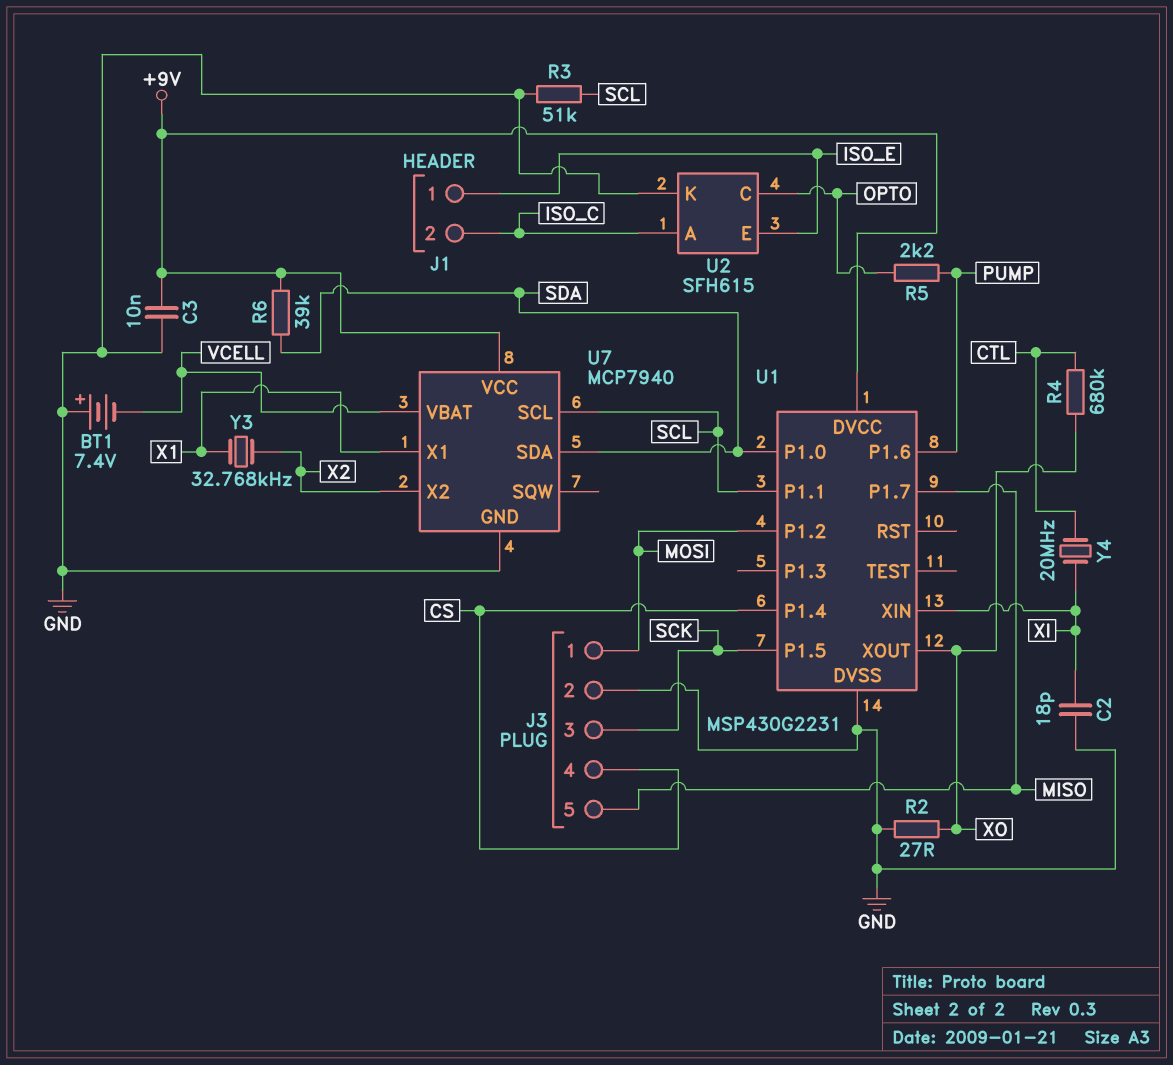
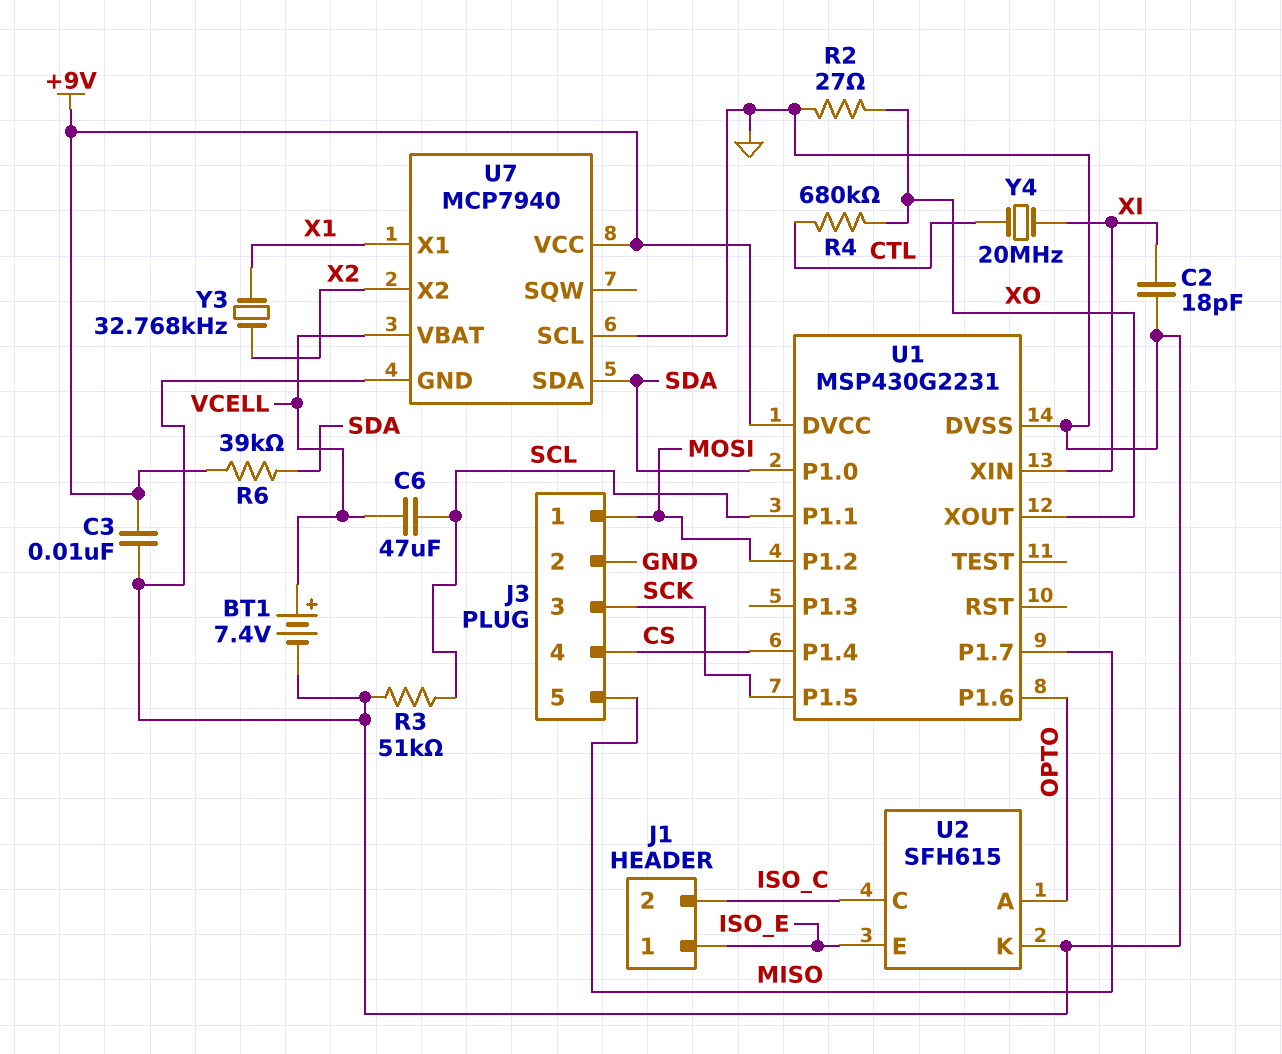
BT1: 7.4V (plus GND, minus VCELL) -> 7.4V (plus VCELL, minus GND)
C6: none -> 47uF (SCL, VCELL)
R5: 2.2k (OPTO, PUMP) -> none
U1 pin P1.6: PUMP -> OPTO
U2 pin A: ISO_C -> OPTO
U2 pin C: OPTO -> ISO_C
U7 pin SCL: SCL -> GND

